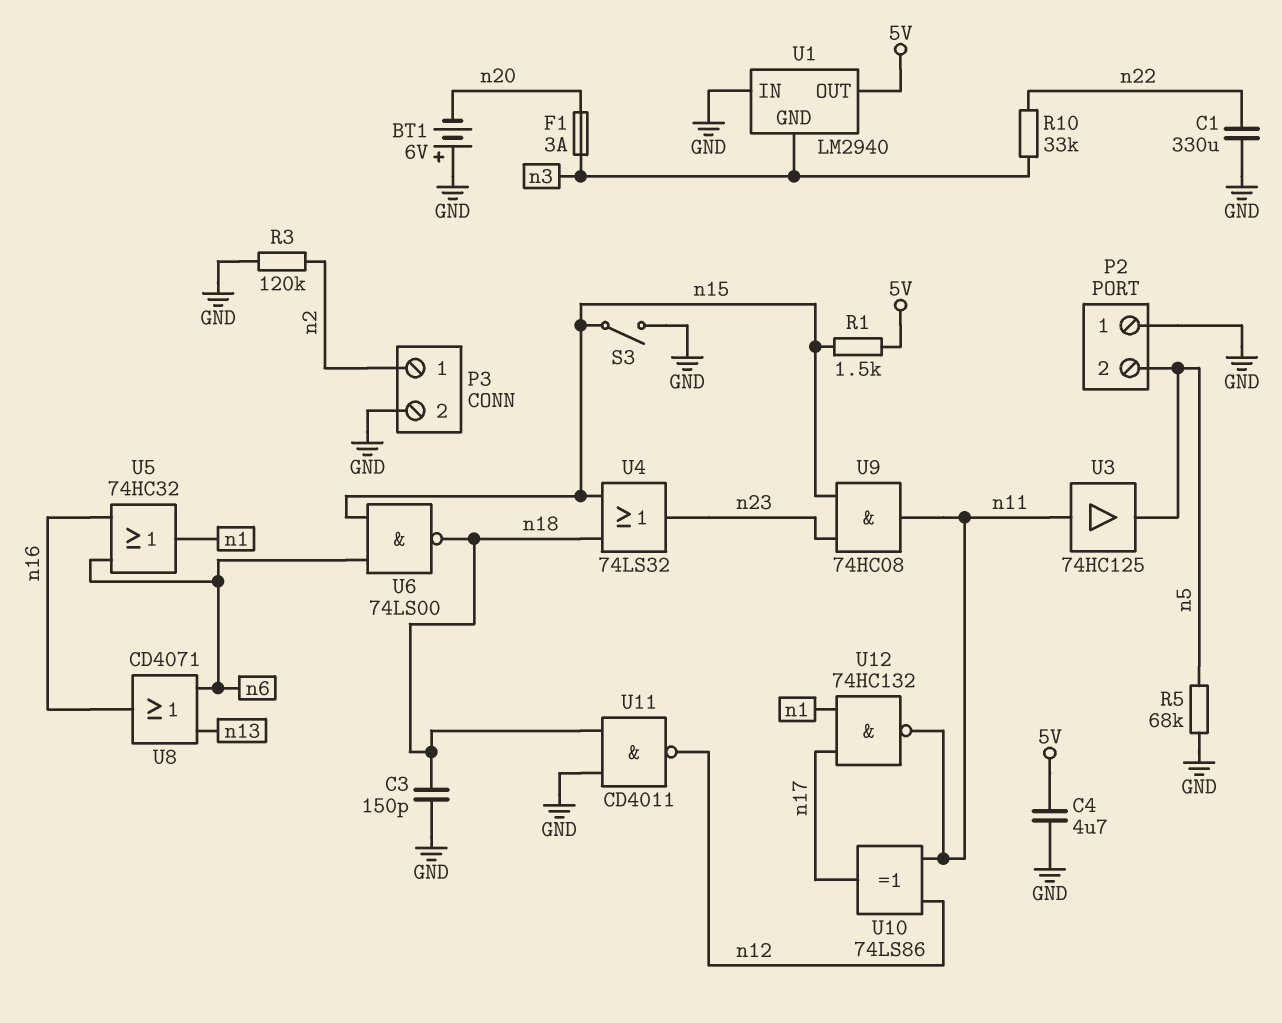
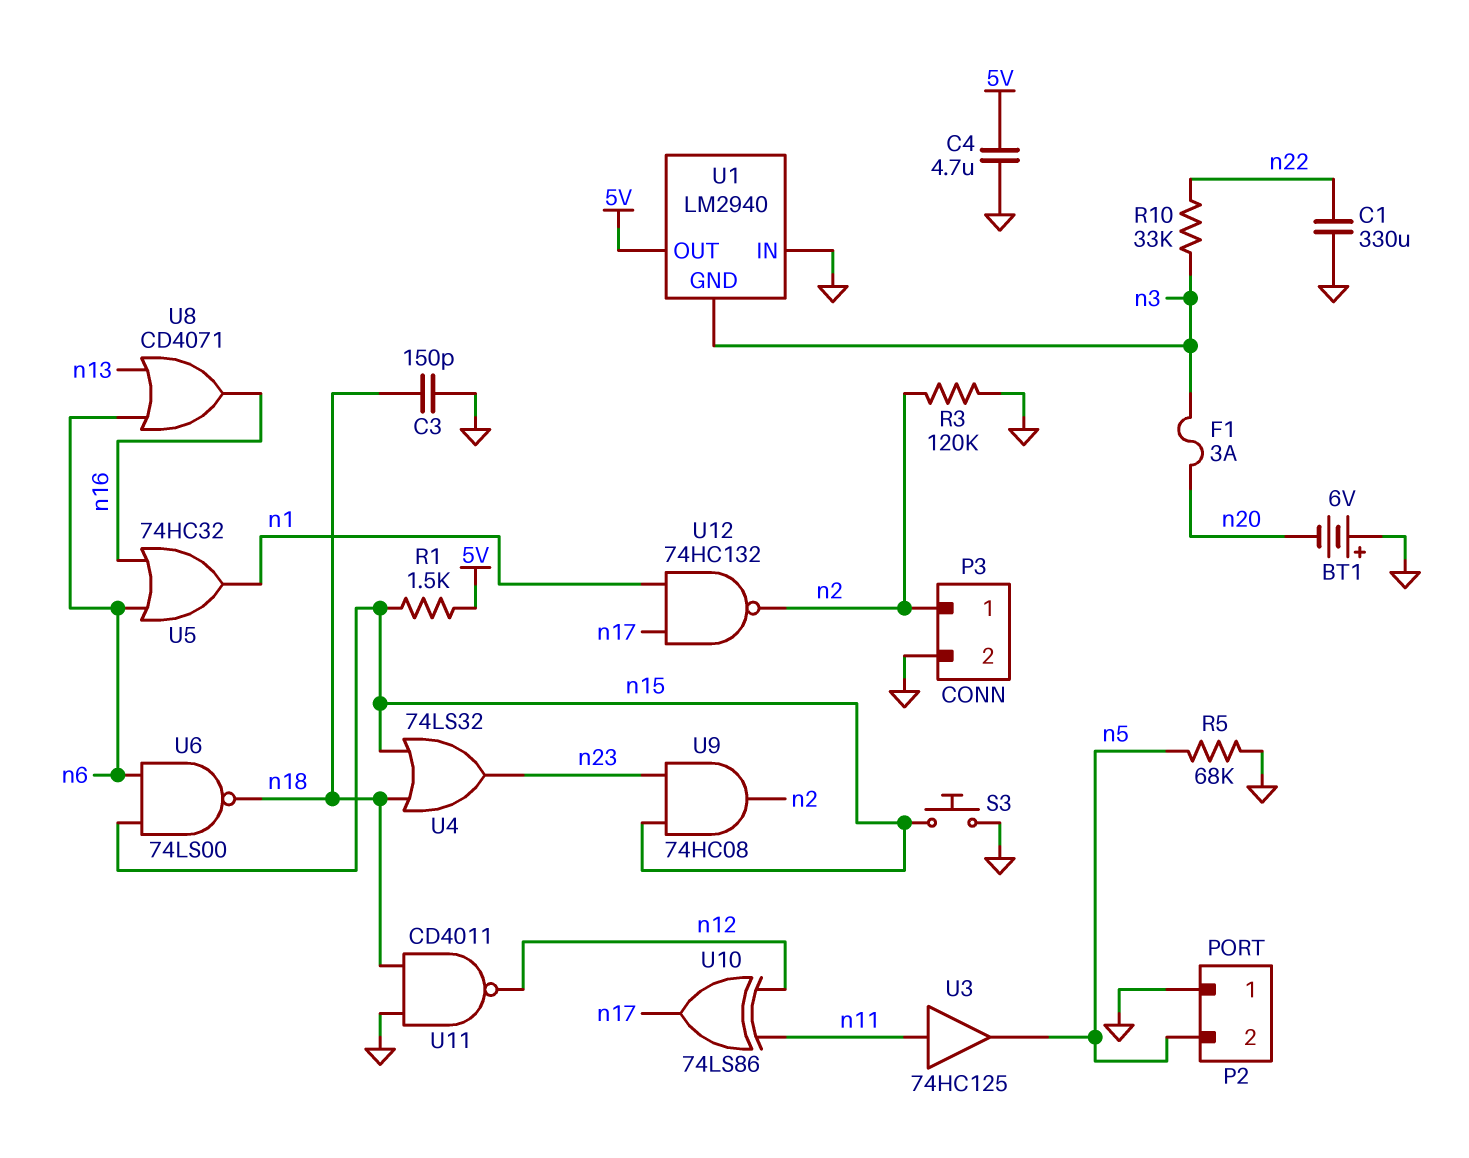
S3: switch (GND, n15) -> button (GND, n15)
U9: AND 74HC08 (in n15, in n23, out n11) -> AND 74HC08 (in n15, in n23, out n2)
U12: NAND 74HC132 (in n1, in n17, out n11) -> NAND 74HC132 (in n1, in n17, out n2)

